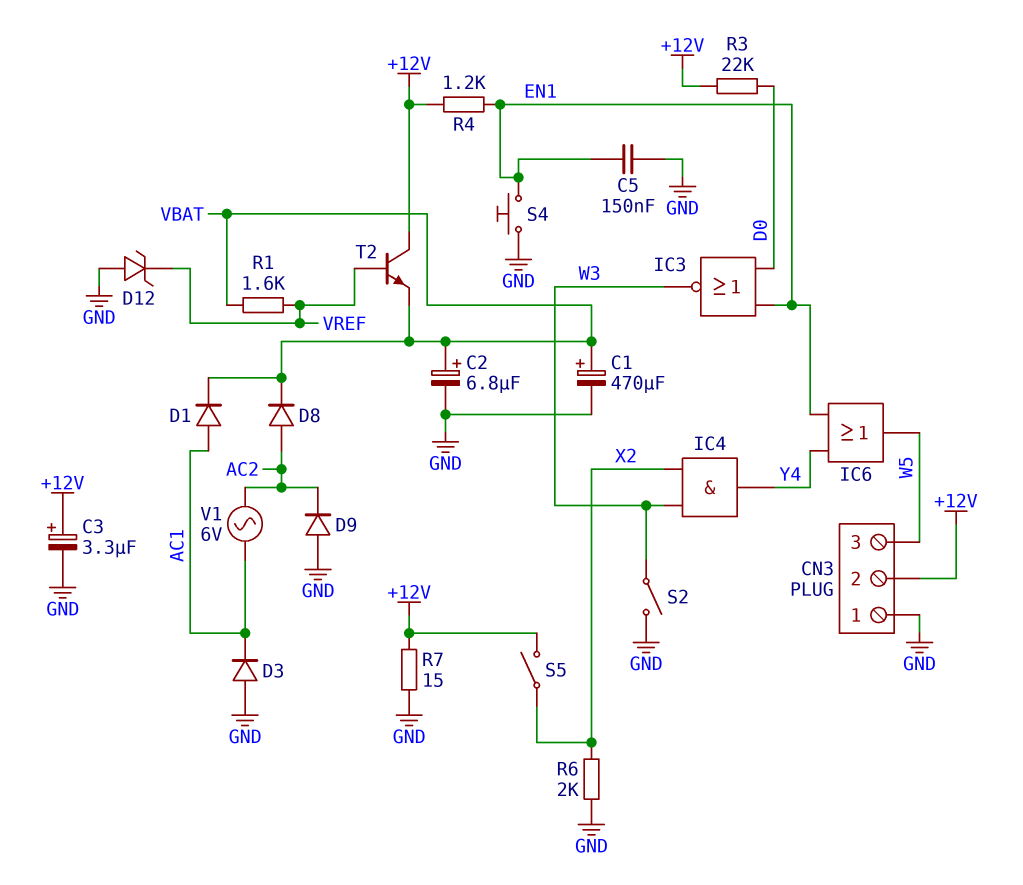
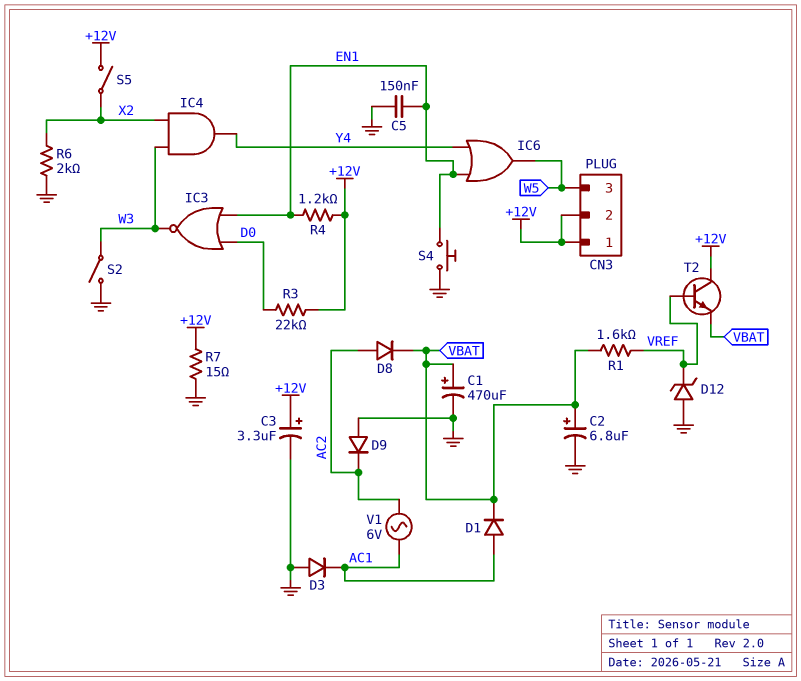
CN3 pin 1: GND -> +12V

